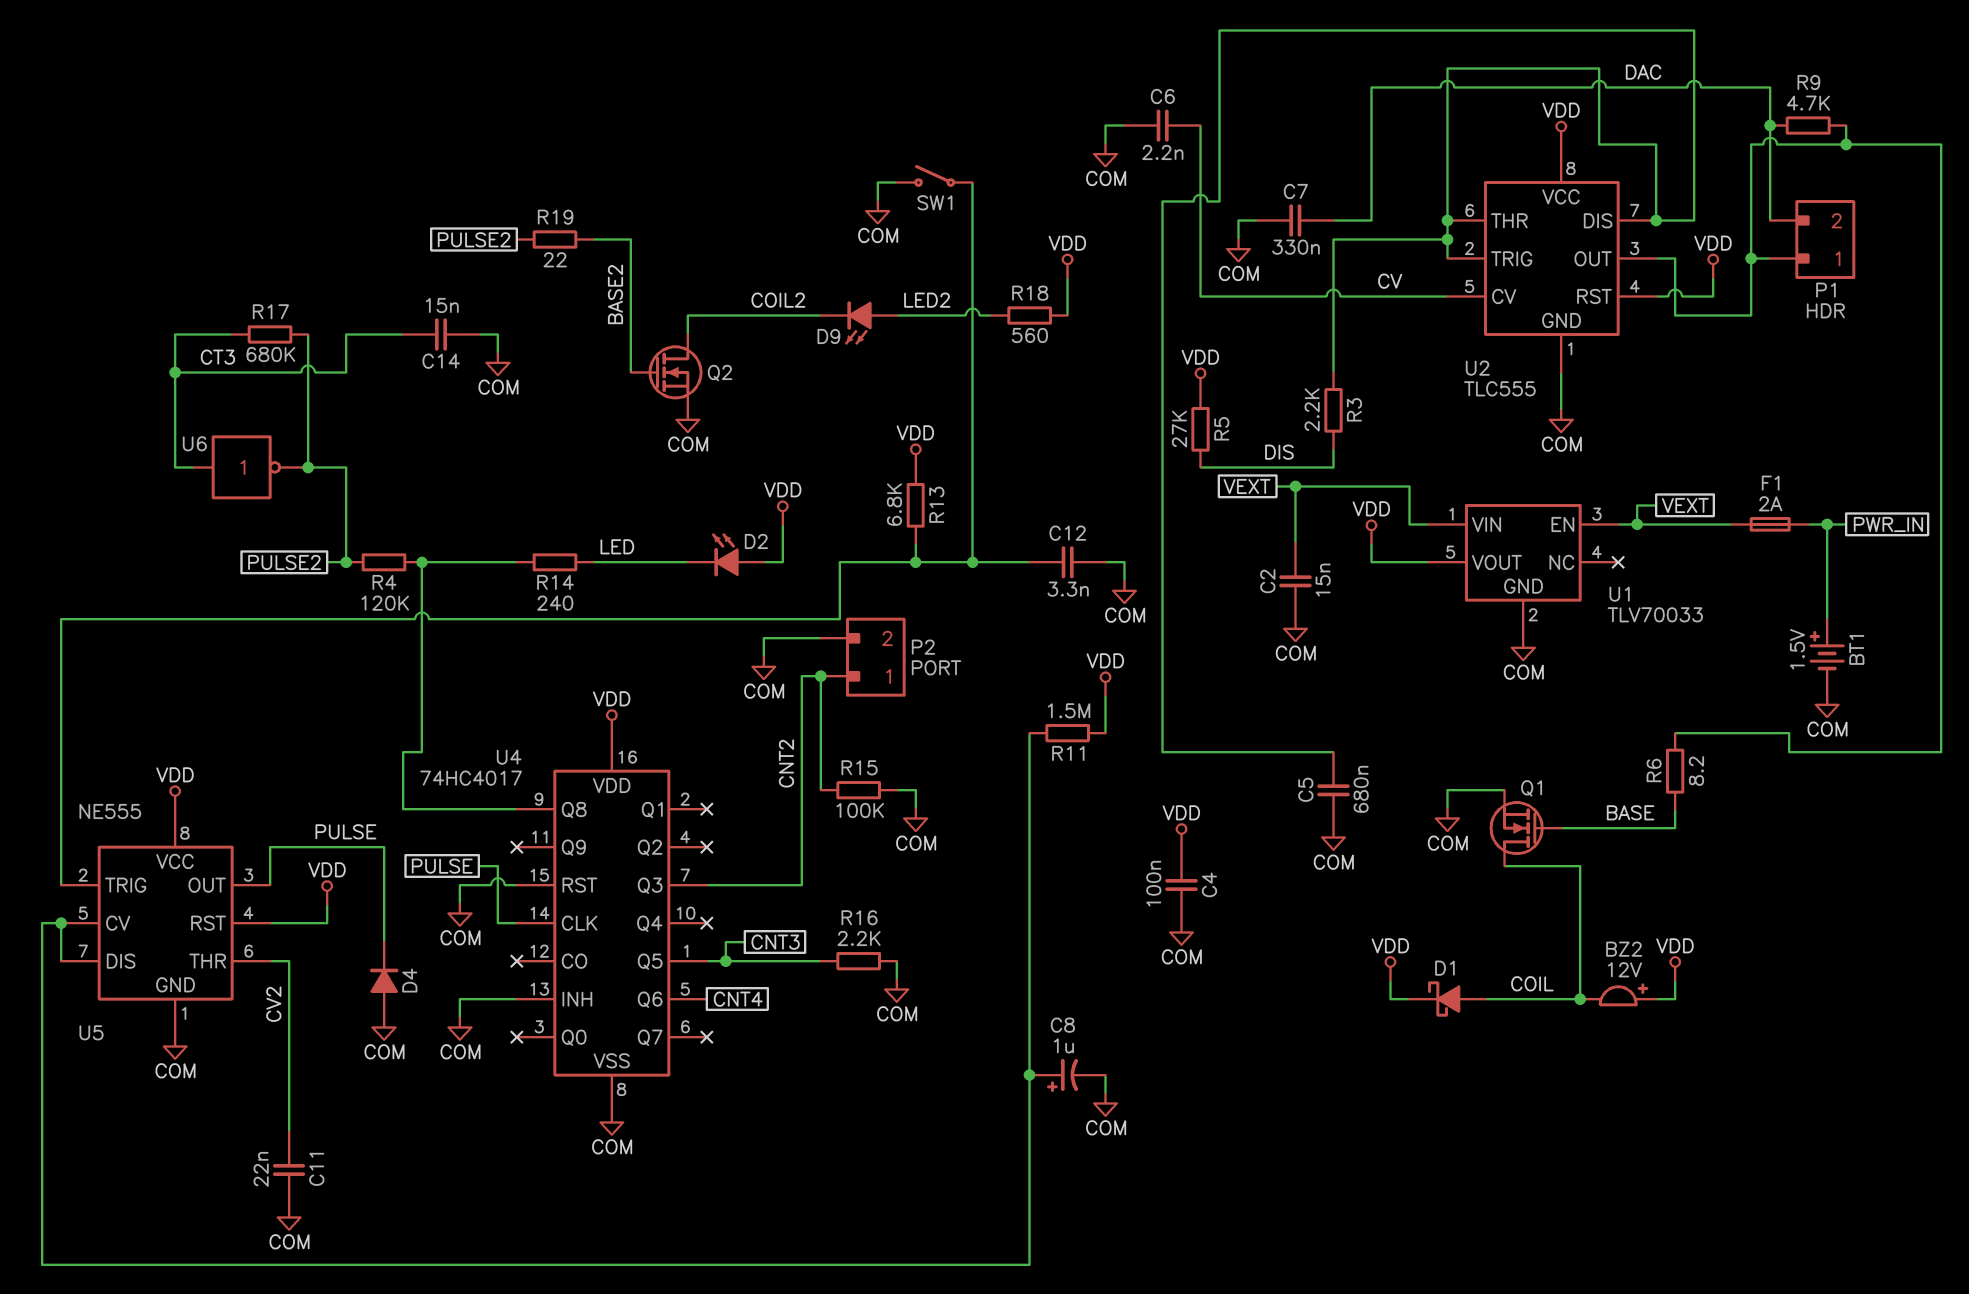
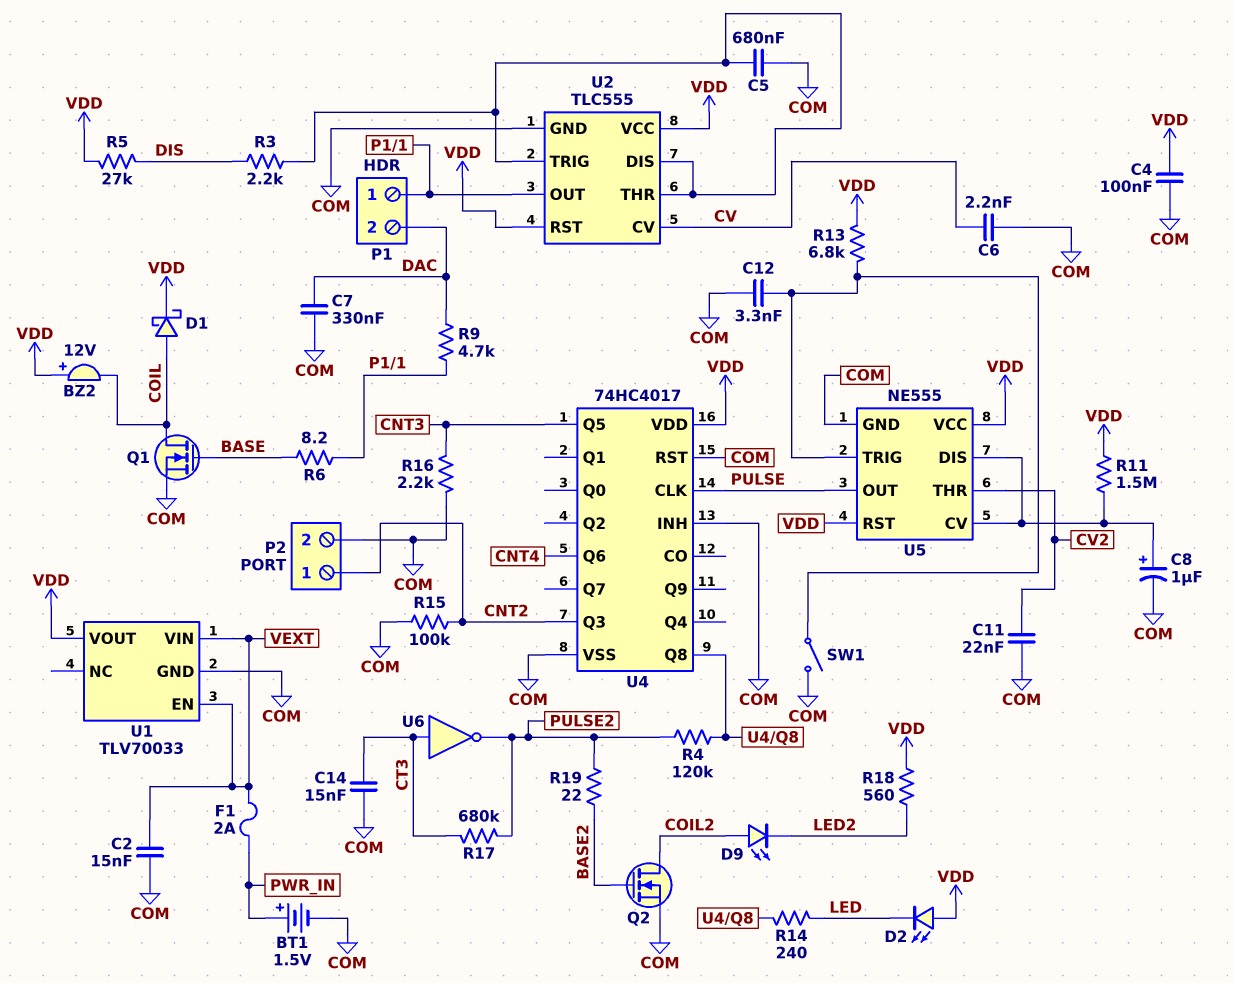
D4: diode (A COM, K PULSE) -> none
D9: LED (A LED2, K COIL2) -> LED (A COIL2, K LED2)

